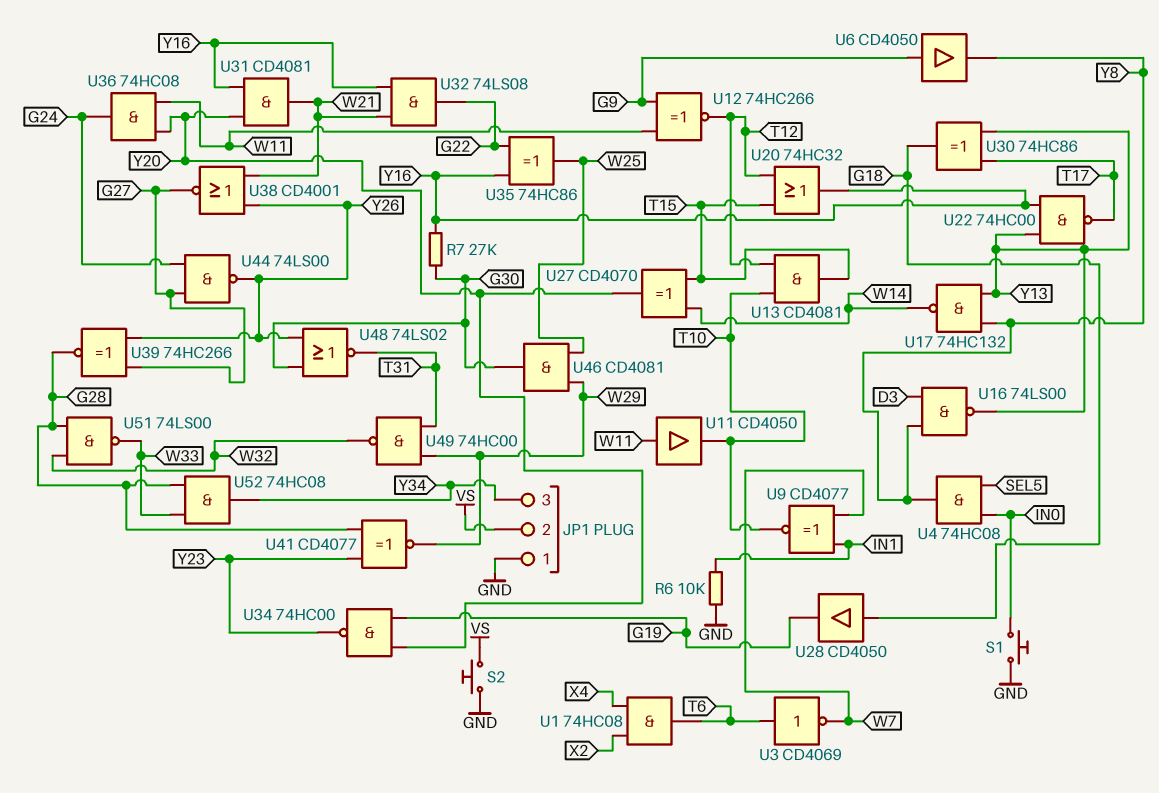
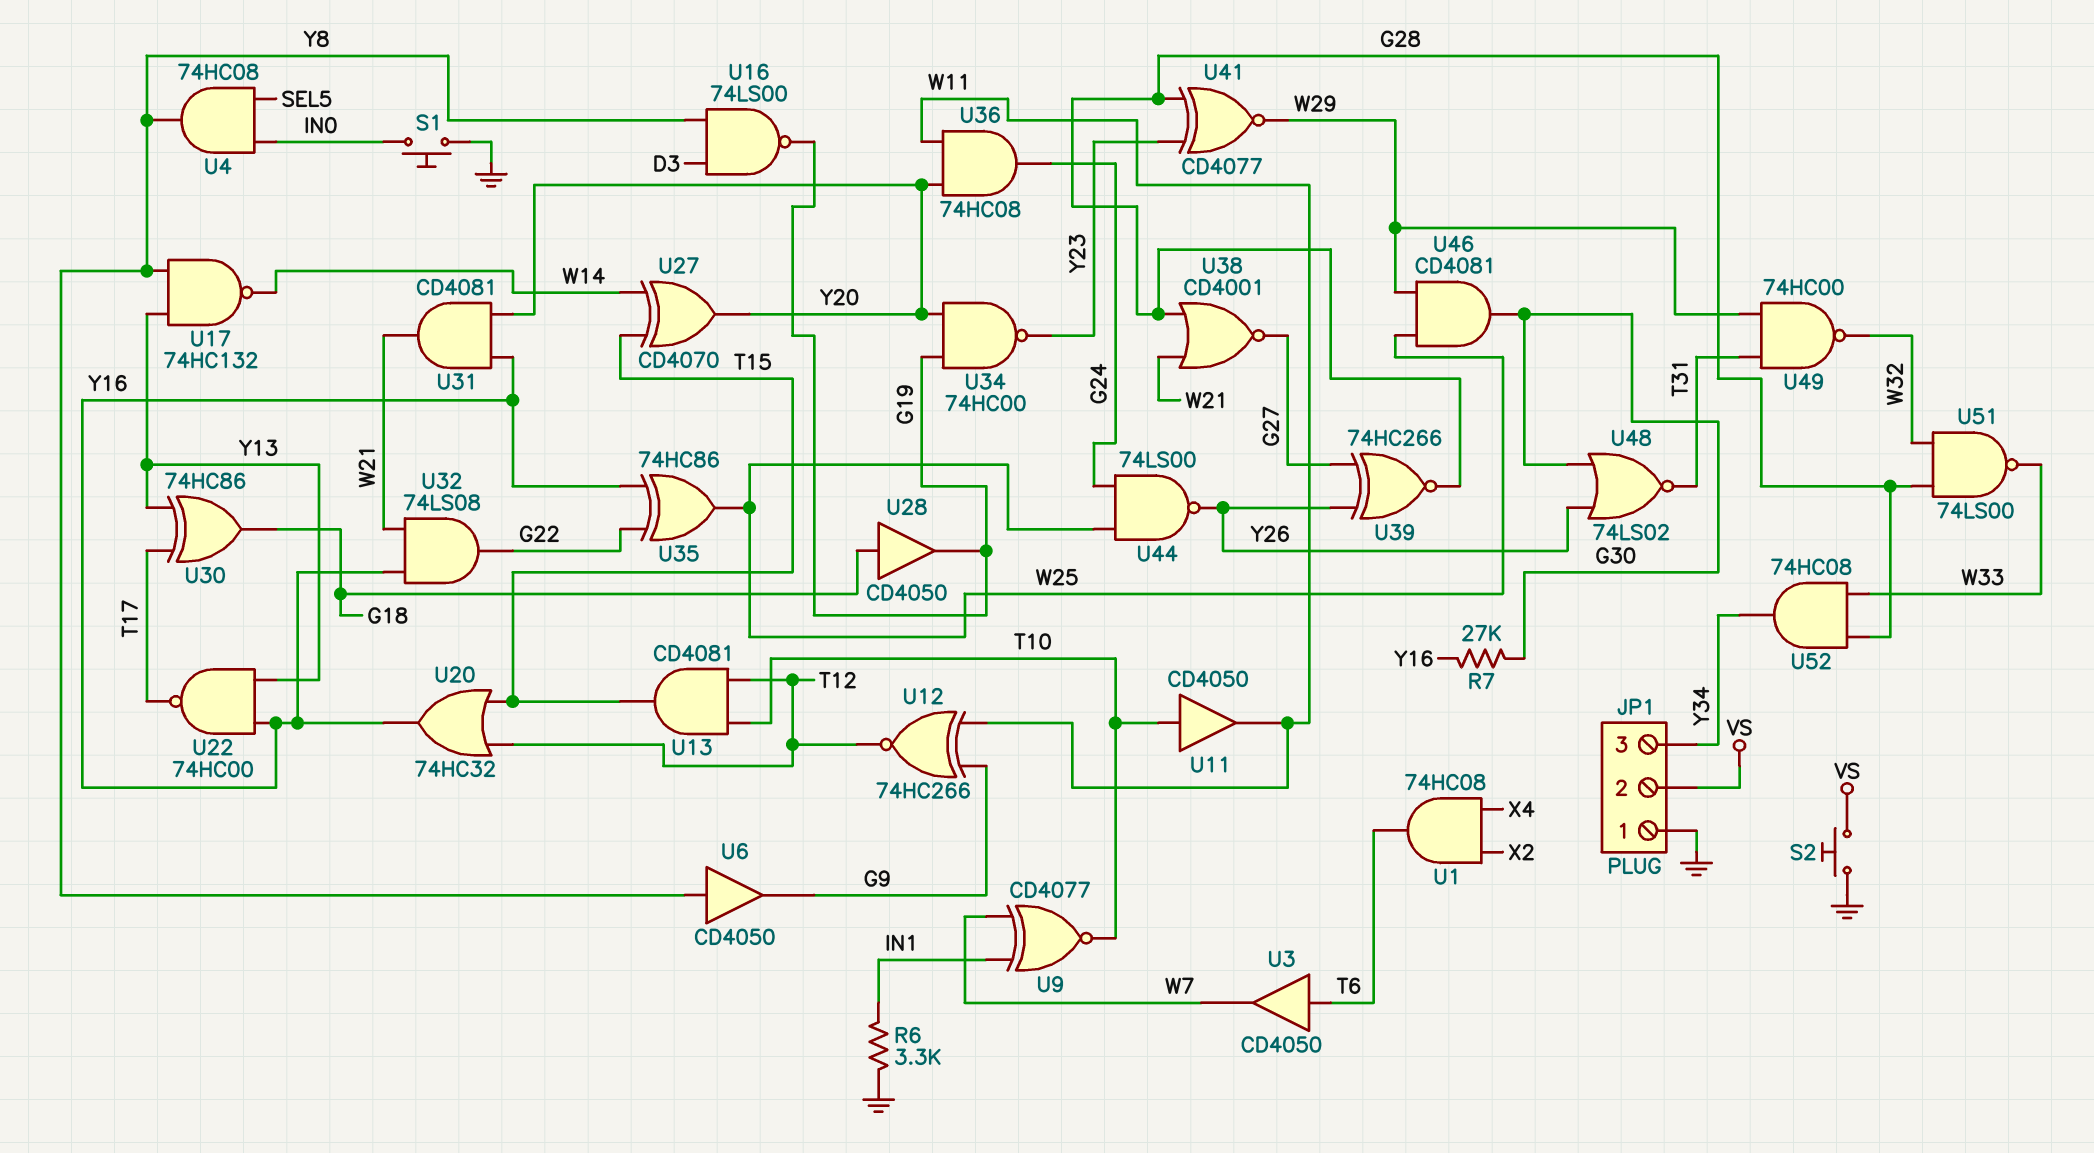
R6: 10k (GND, IN1) -> 3.3k (GND, IN1)
U3: NOT CD4069 (in T6, out W7) -> buffer CD4050 (in T6, out W7)
U6: buffer CD4050 (in G9, out Y8) -> buffer CD4050 (in Y8, out G9)
U11: buffer CD4050 (in W11, out T10) -> buffer CD4050 (in T10, out W11)
U16: NAND 74LS00 (in D3, in Y8, out Y13) -> NAND 74LS00 (in D3, in Y8, out G19)
U38: NOR CD4001 (in W21, in Y26, out G27) -> NOR CD4001 (in G28, in W21, out G27)
U44: NAND 74LS00 (in G24, in G27, out Y26) -> NAND 74LS00 (in G24, in W25, out Y26)

